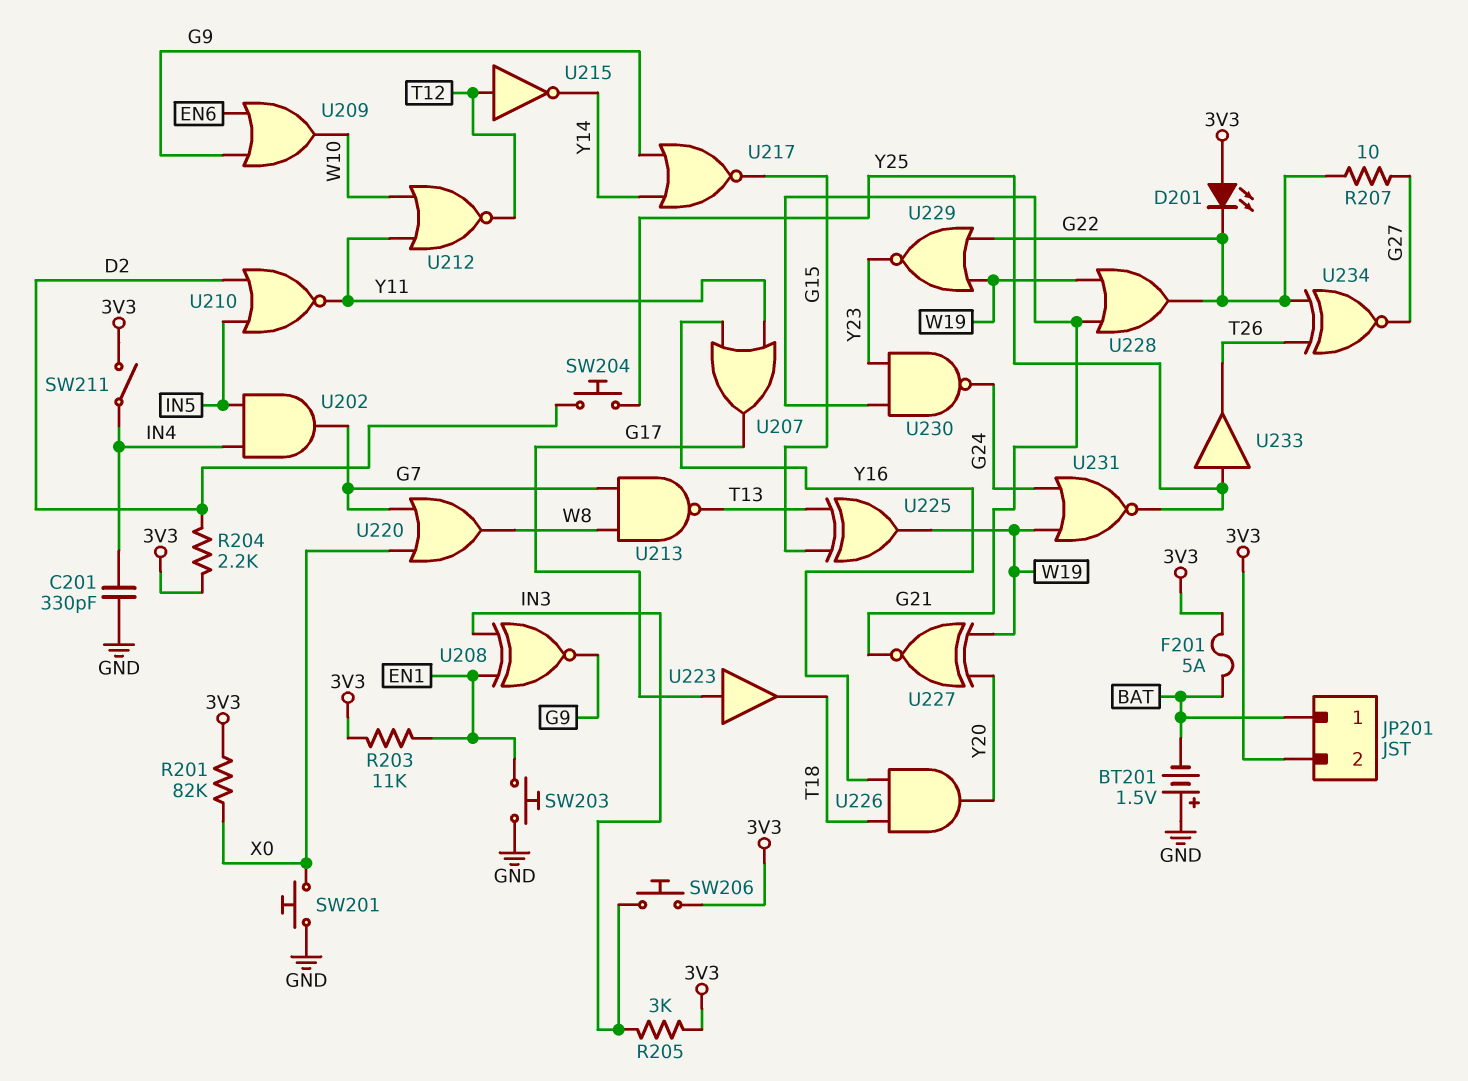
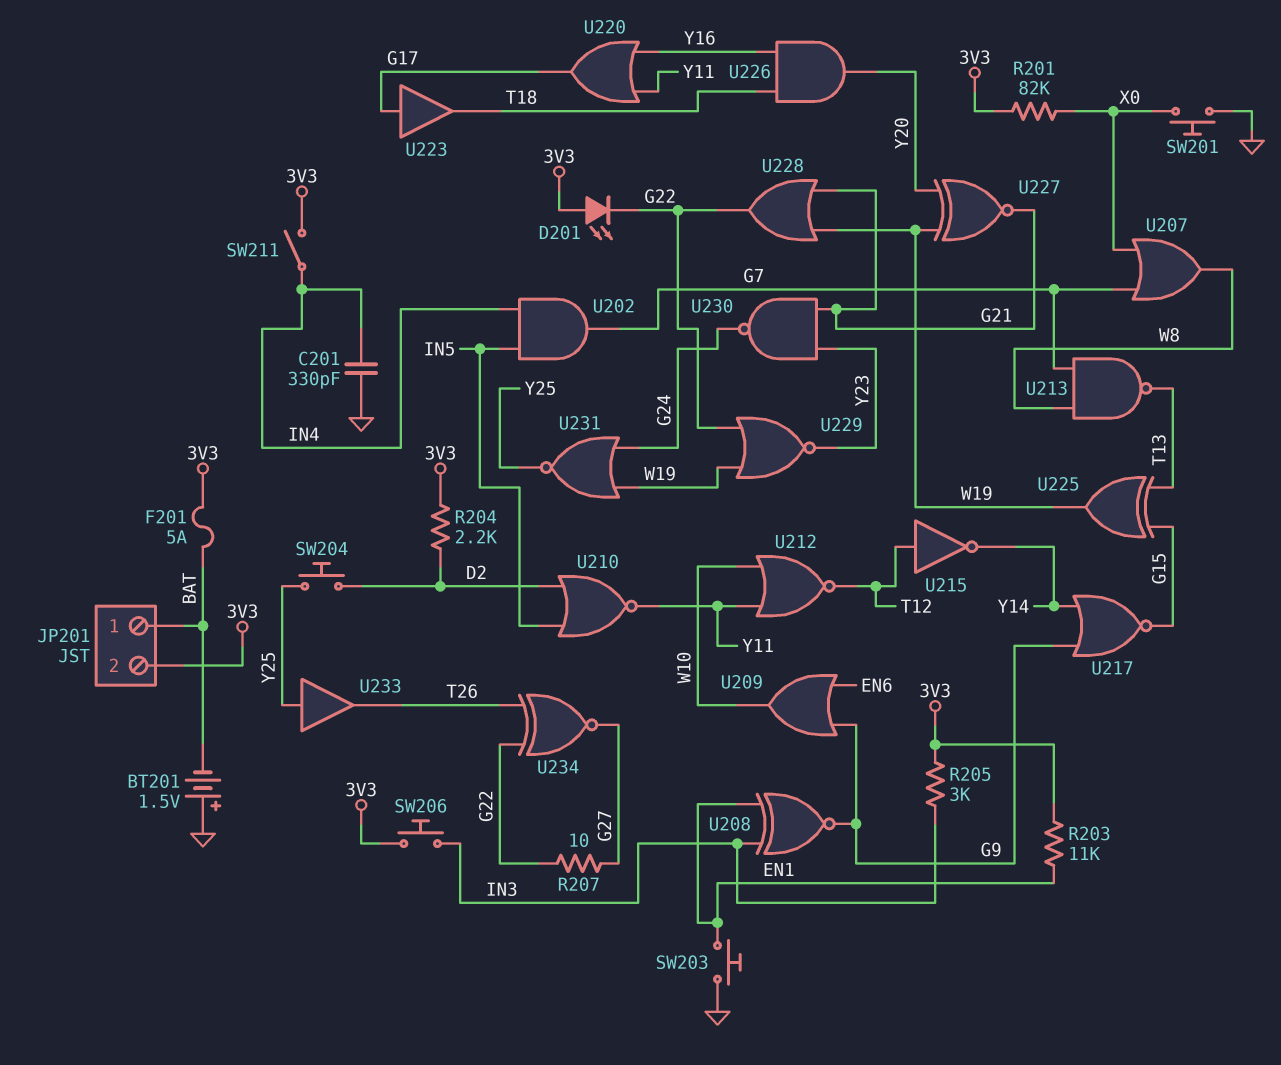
U207: OR (in Y11, in Y16, out G17) -> OR (in G7, in X0, out W8)
U220: OR (in G7, in X0, out W8) -> OR (in Y11, in Y16, out G17)

